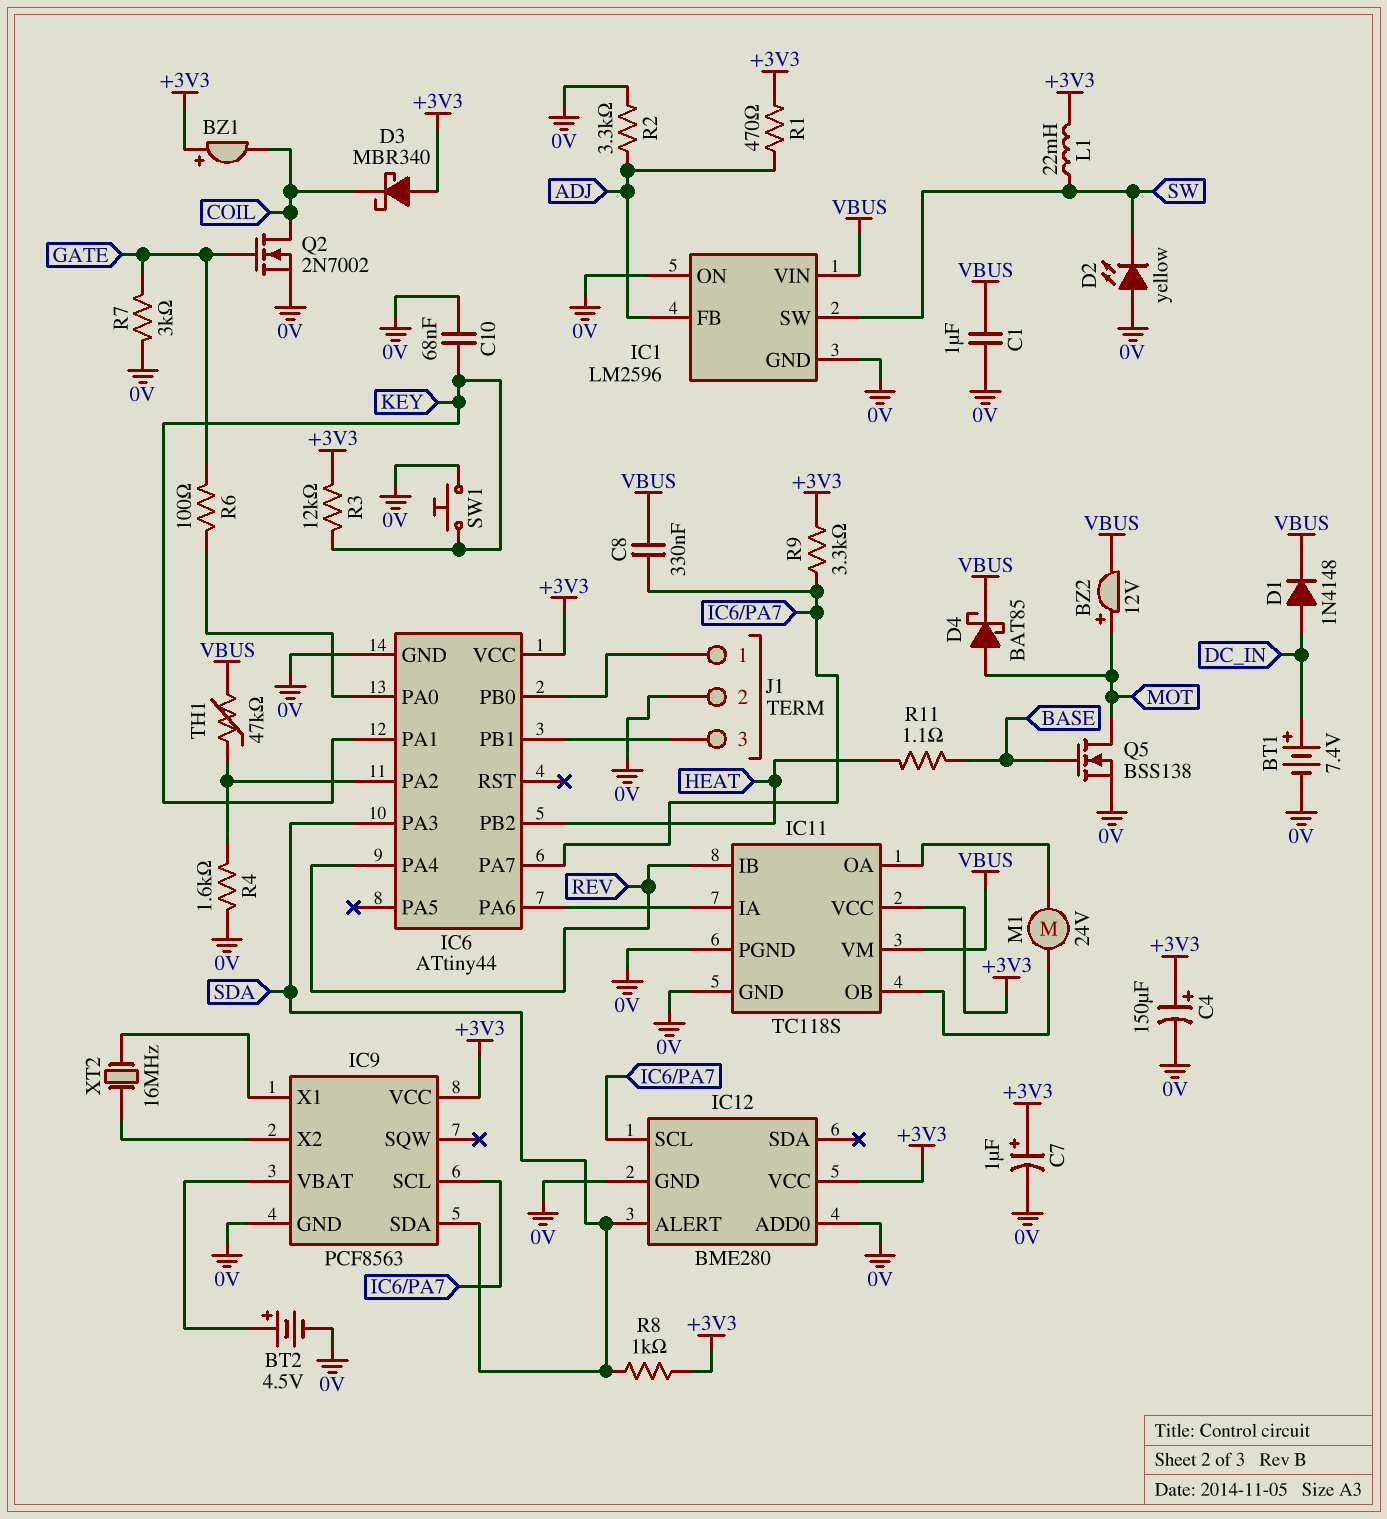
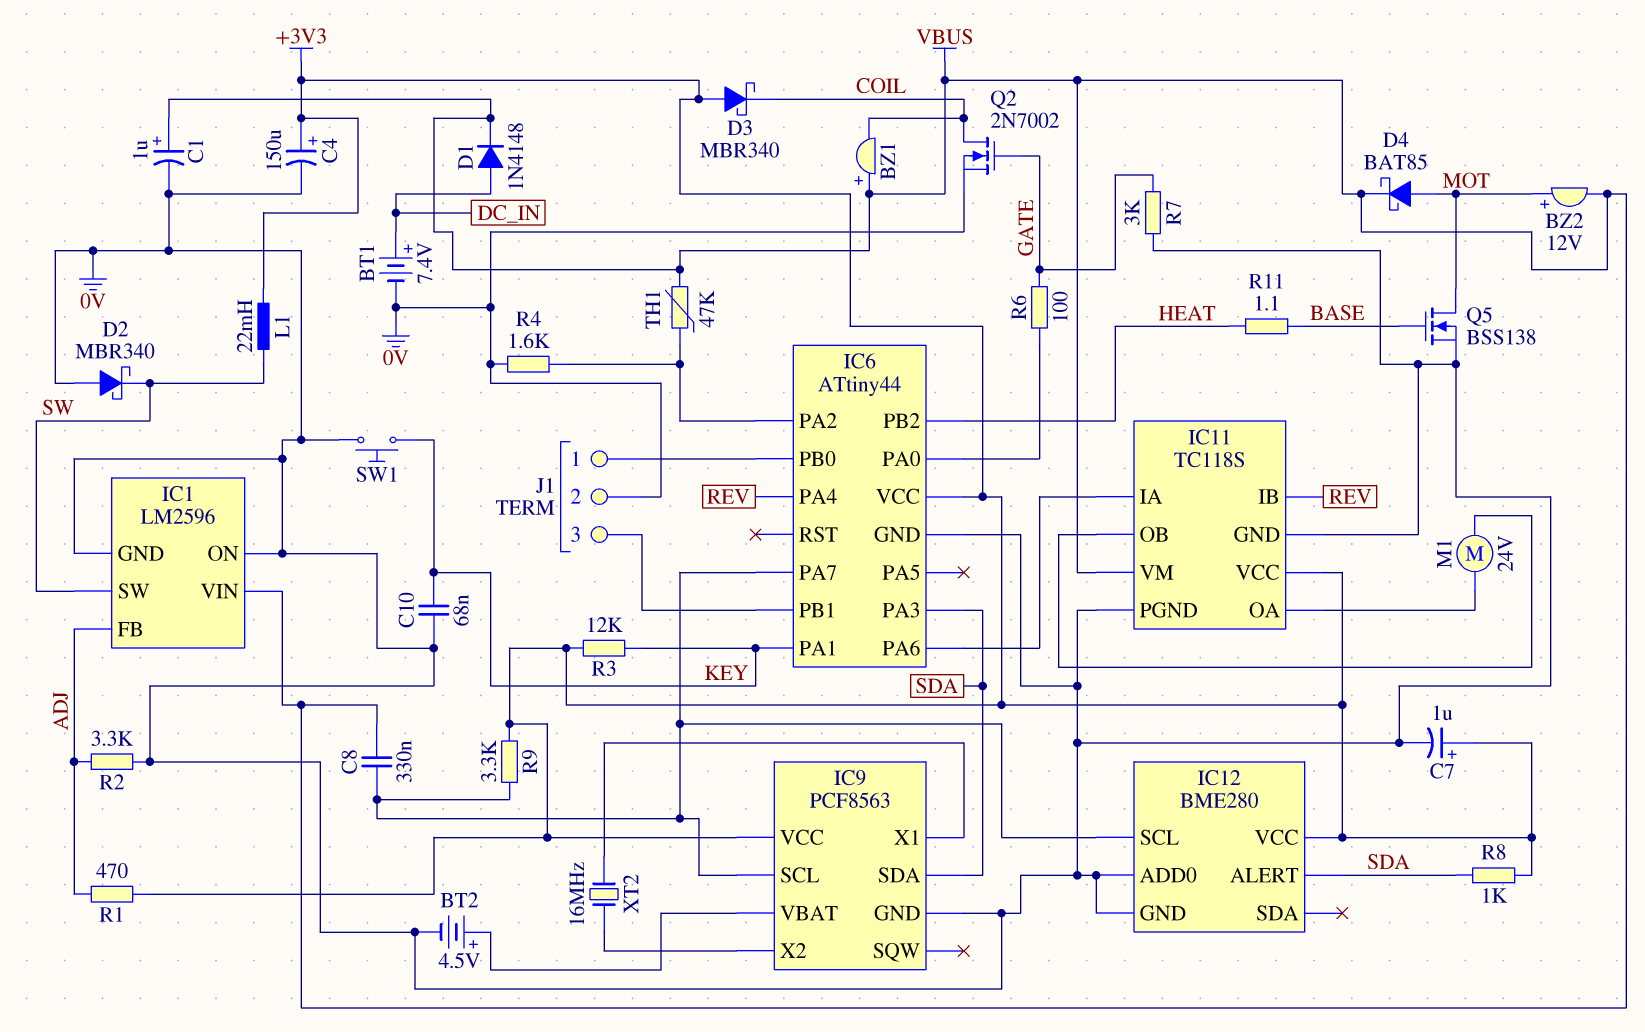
BZ1: buzzer (plus +3V3, minus COIL) -> buzzer (plus VBUS, minus COIL)
C1: 1uF (0V, VBUS) -> 1uF (plus VBUS, minus 0V)
D2: LED yellow (A 0V, K SW) -> schottky MBR340 (A 0V, K SW)

